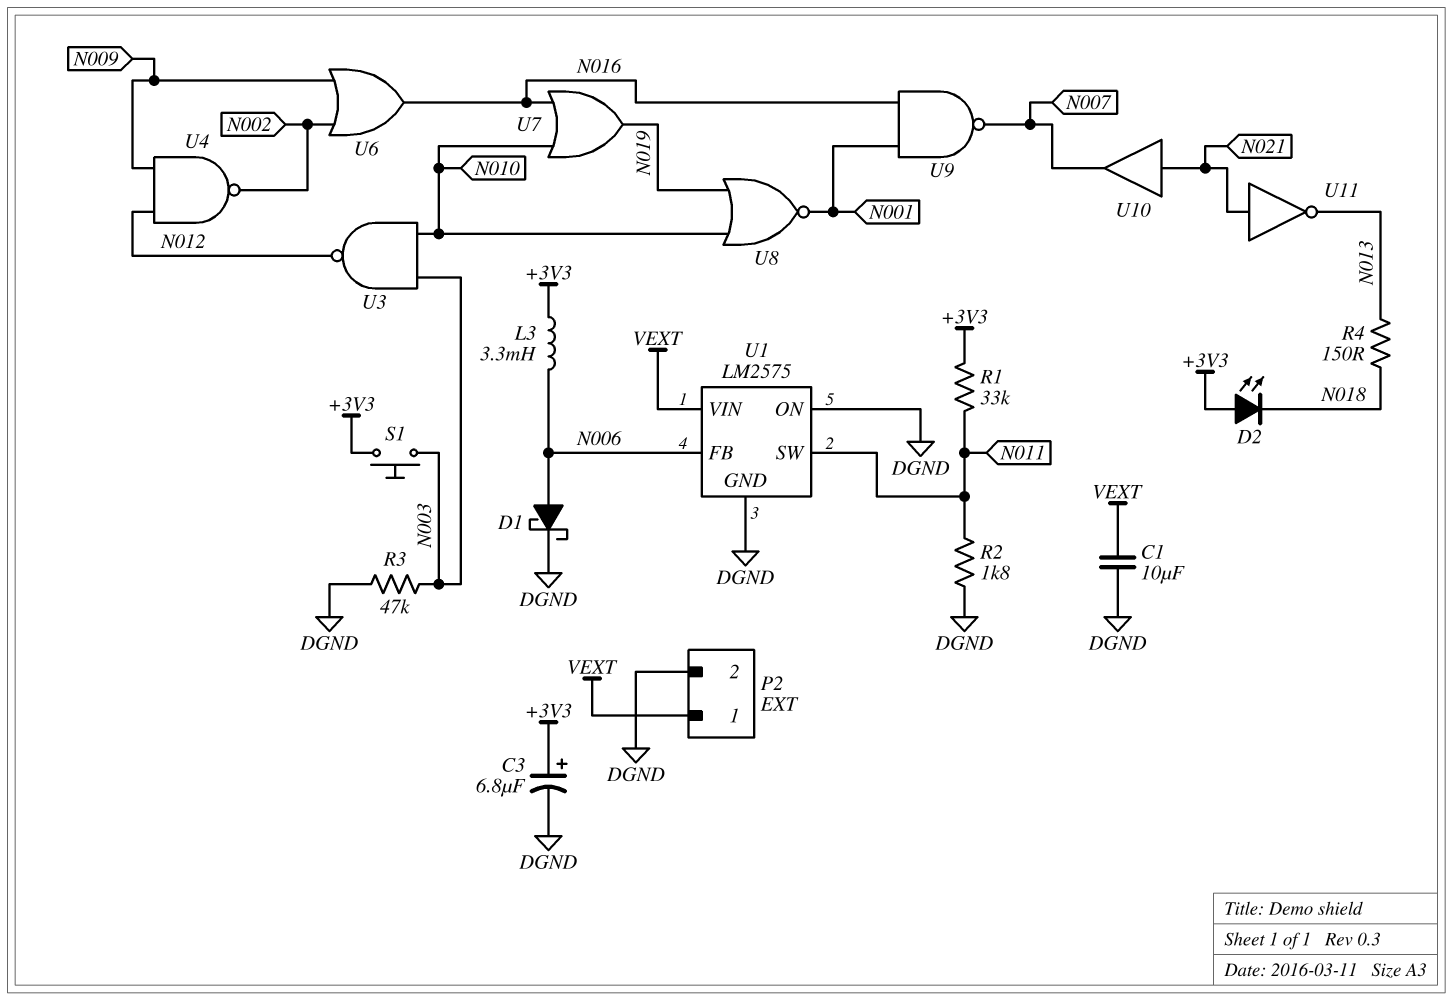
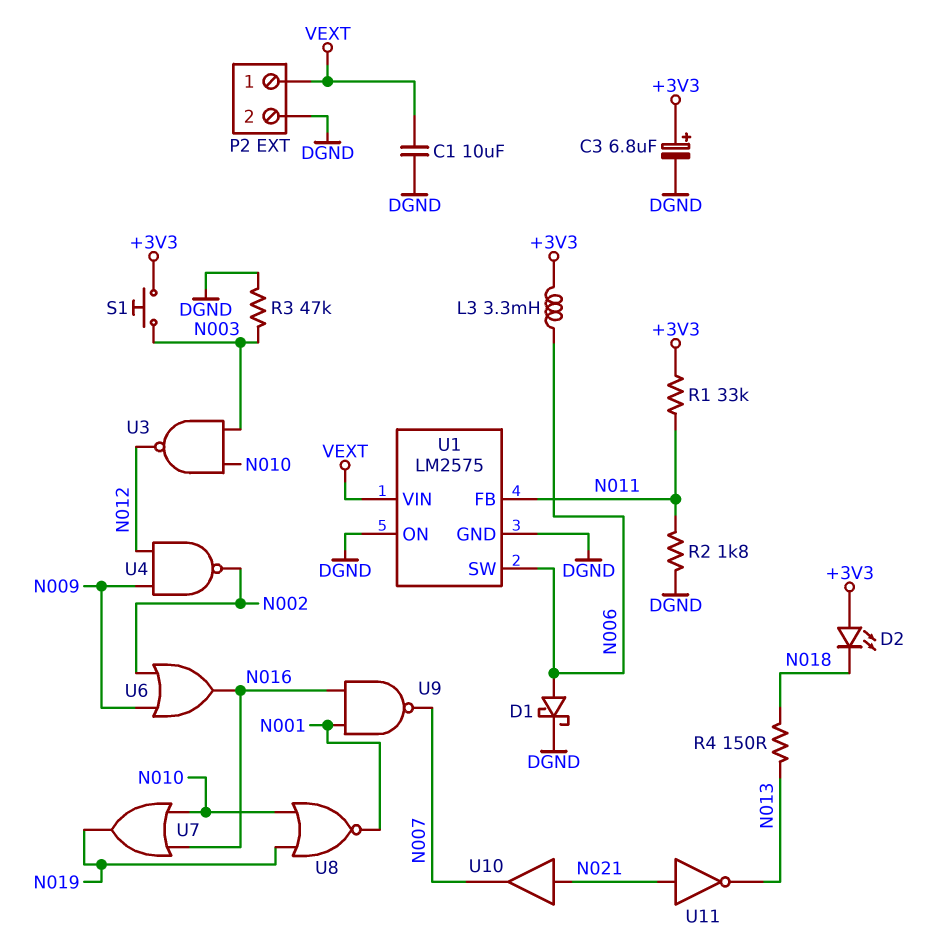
U1 pin FB: N006 -> N011
U1 pin SW: N011 -> N006

